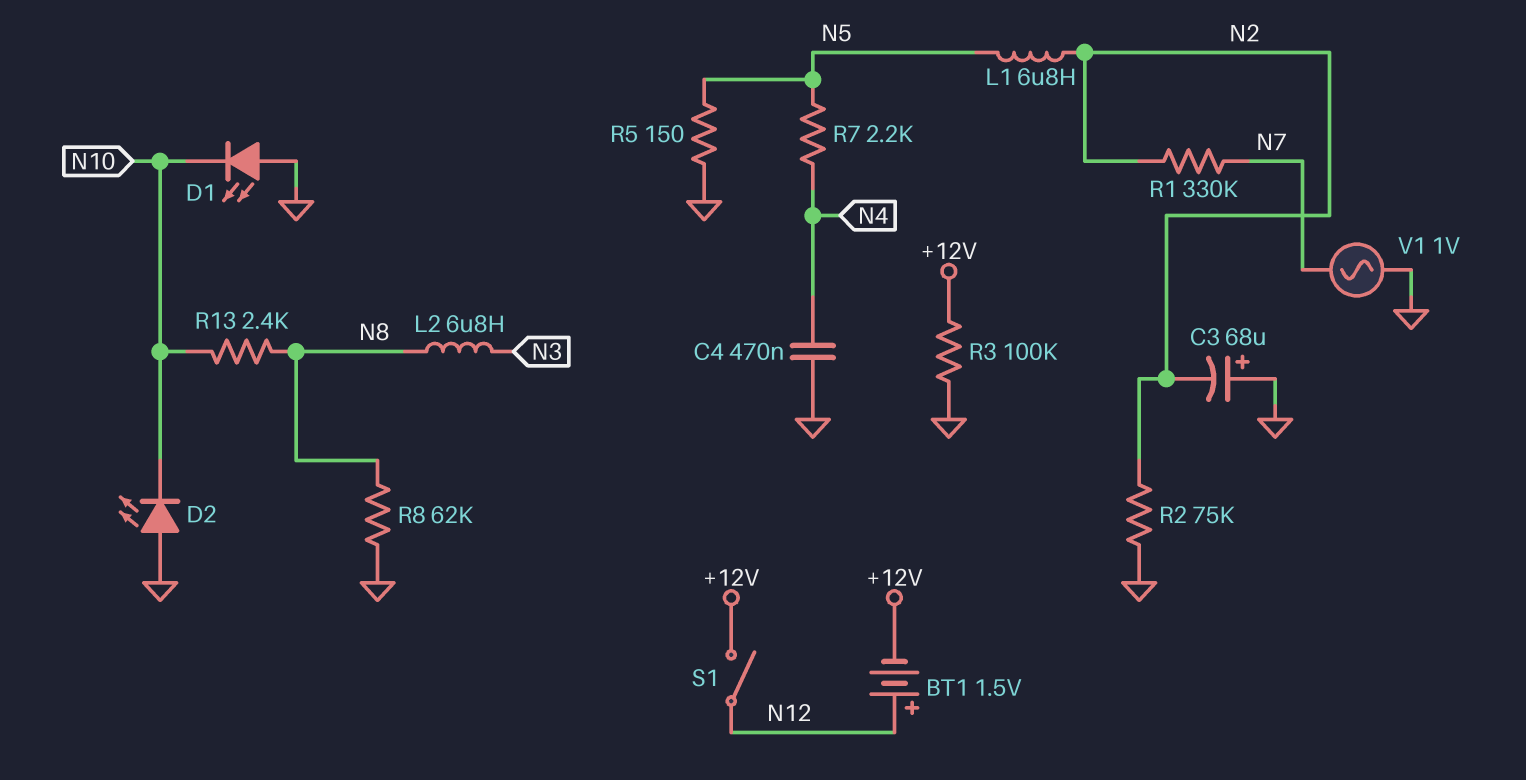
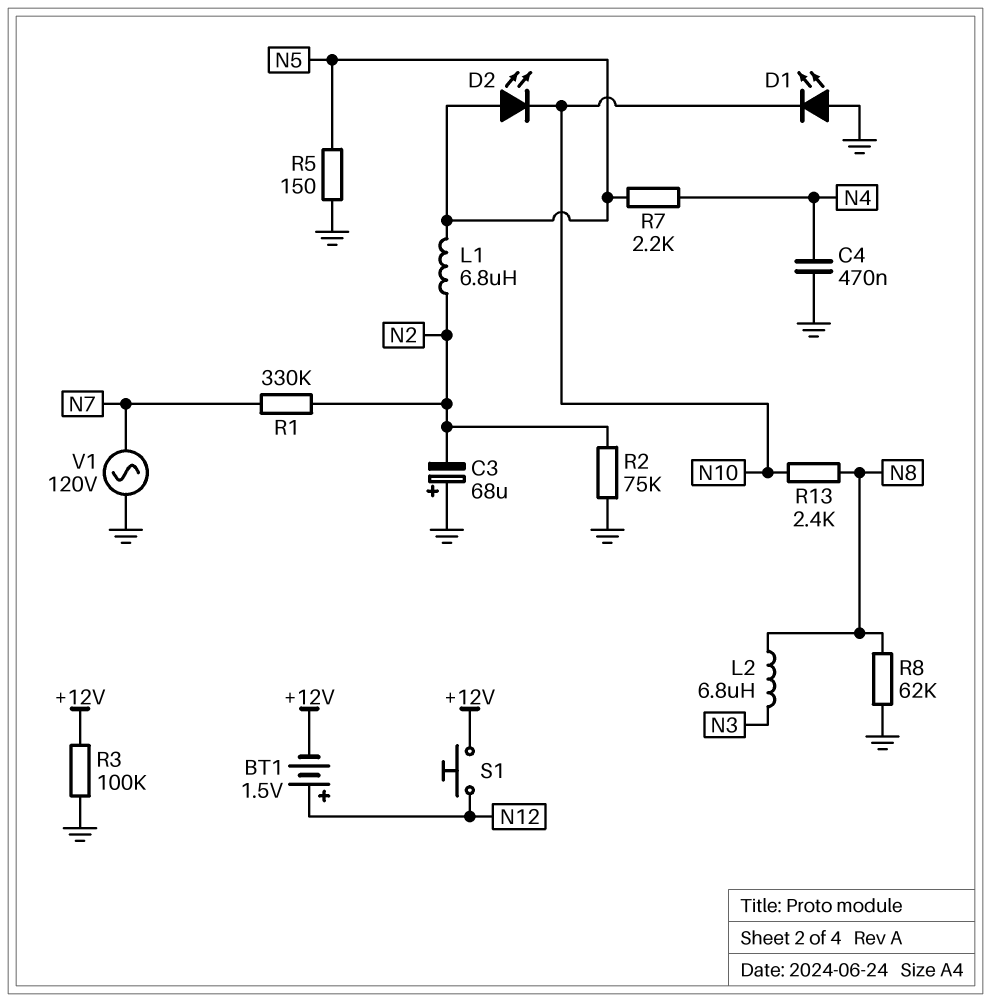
D2: LED (A GND, K N10) -> LED (A N5, K N10)
S1: switch (+12V, N12) -> button (+12V, N12)
V1: AC 1V (GND, N7) -> AC 120V (GND, N7)

